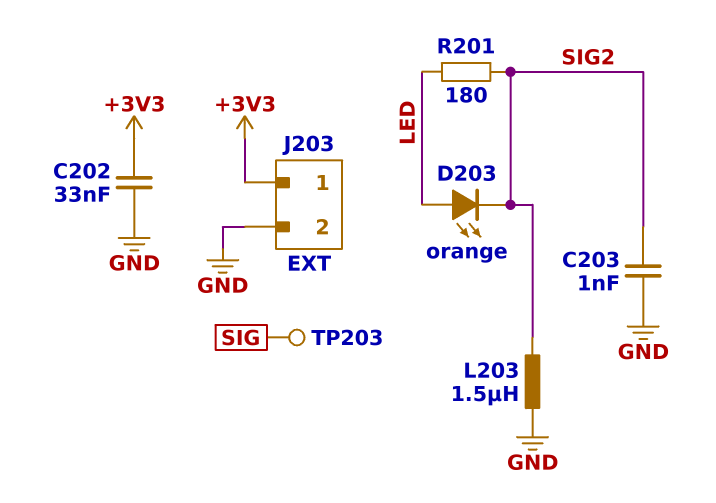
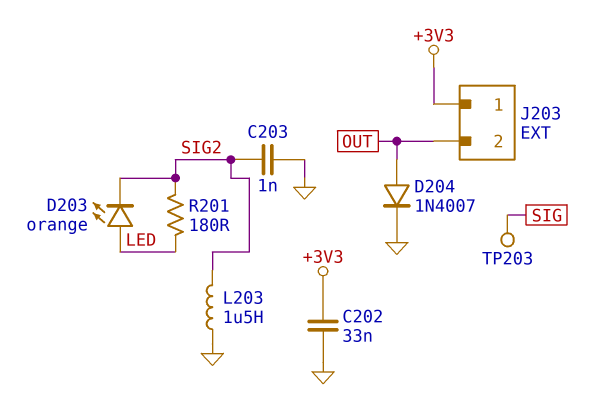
D204: none -> diode 1N4007 (A OUT, K GND)
J203 pin 2: GND -> OUT

